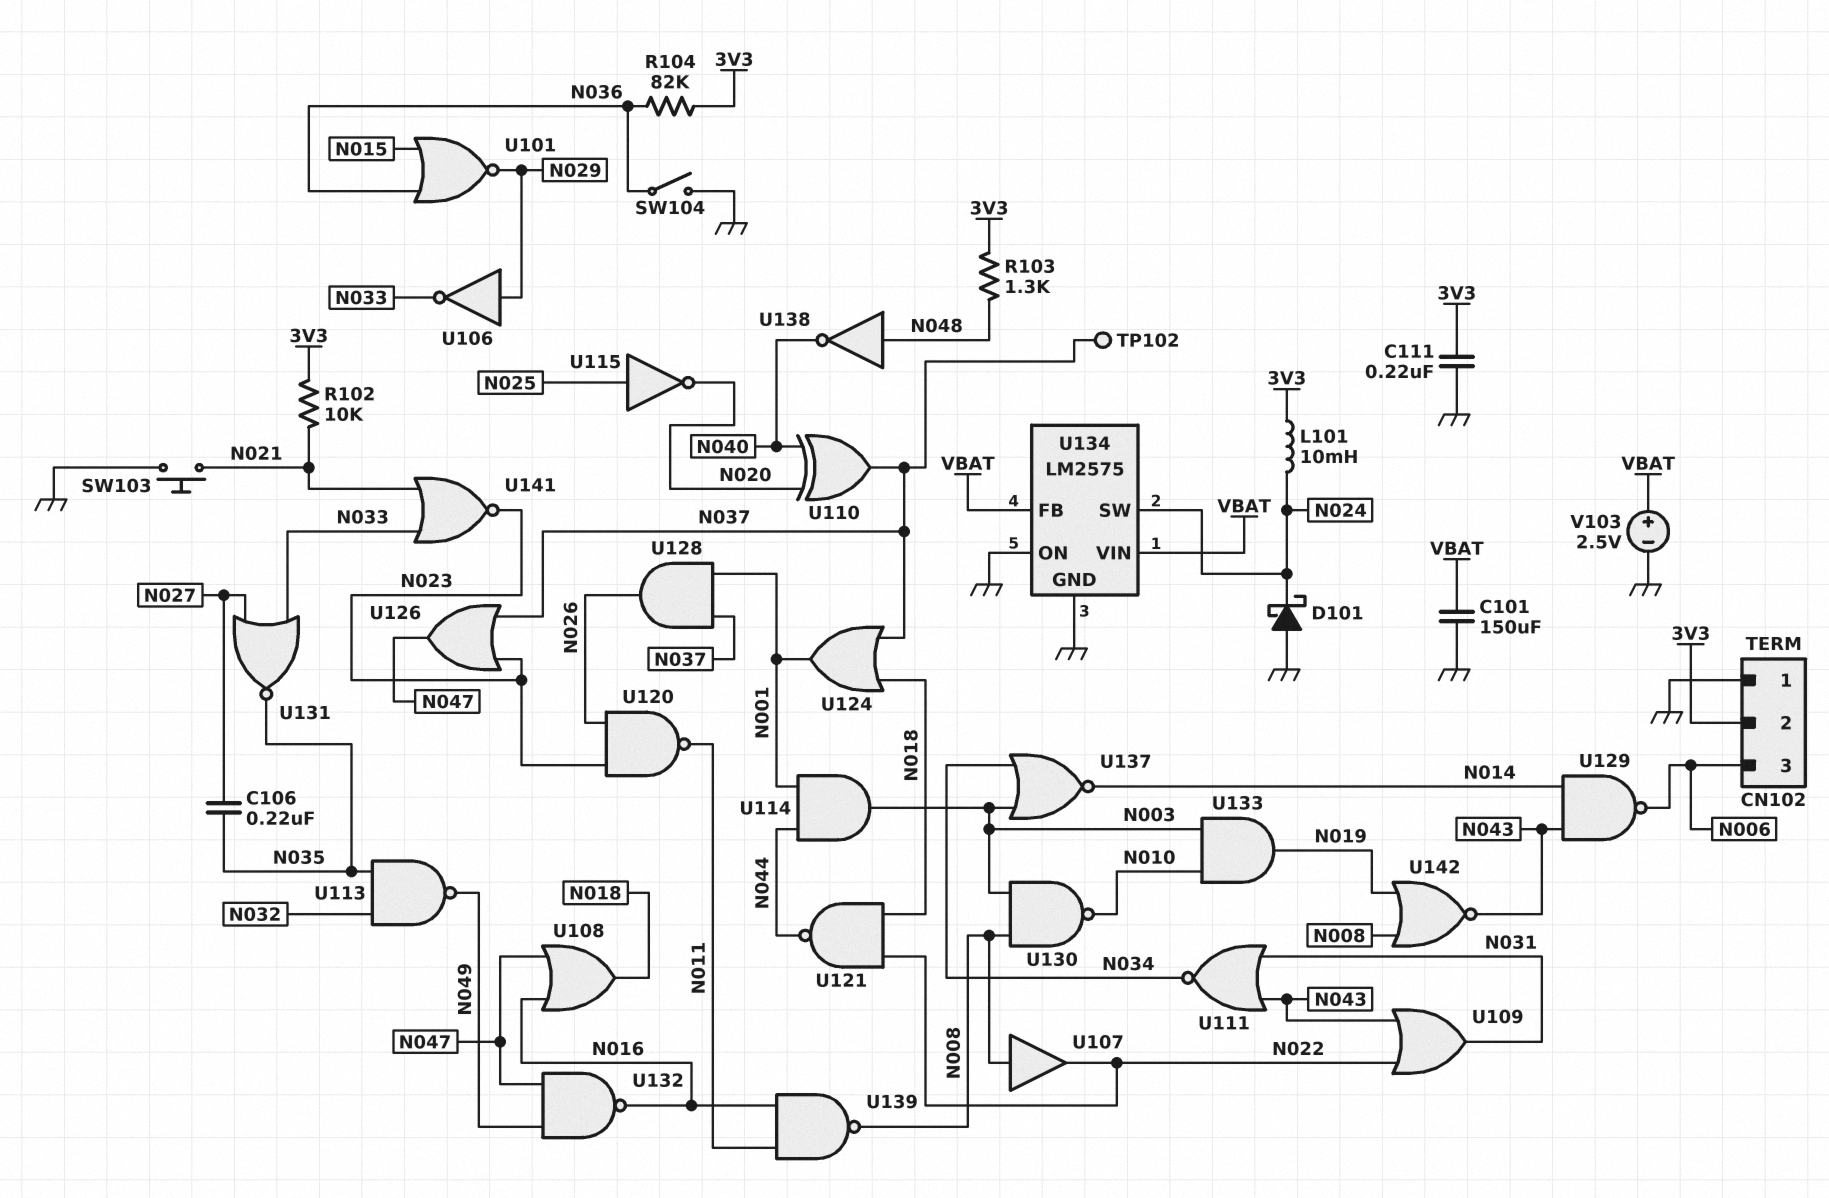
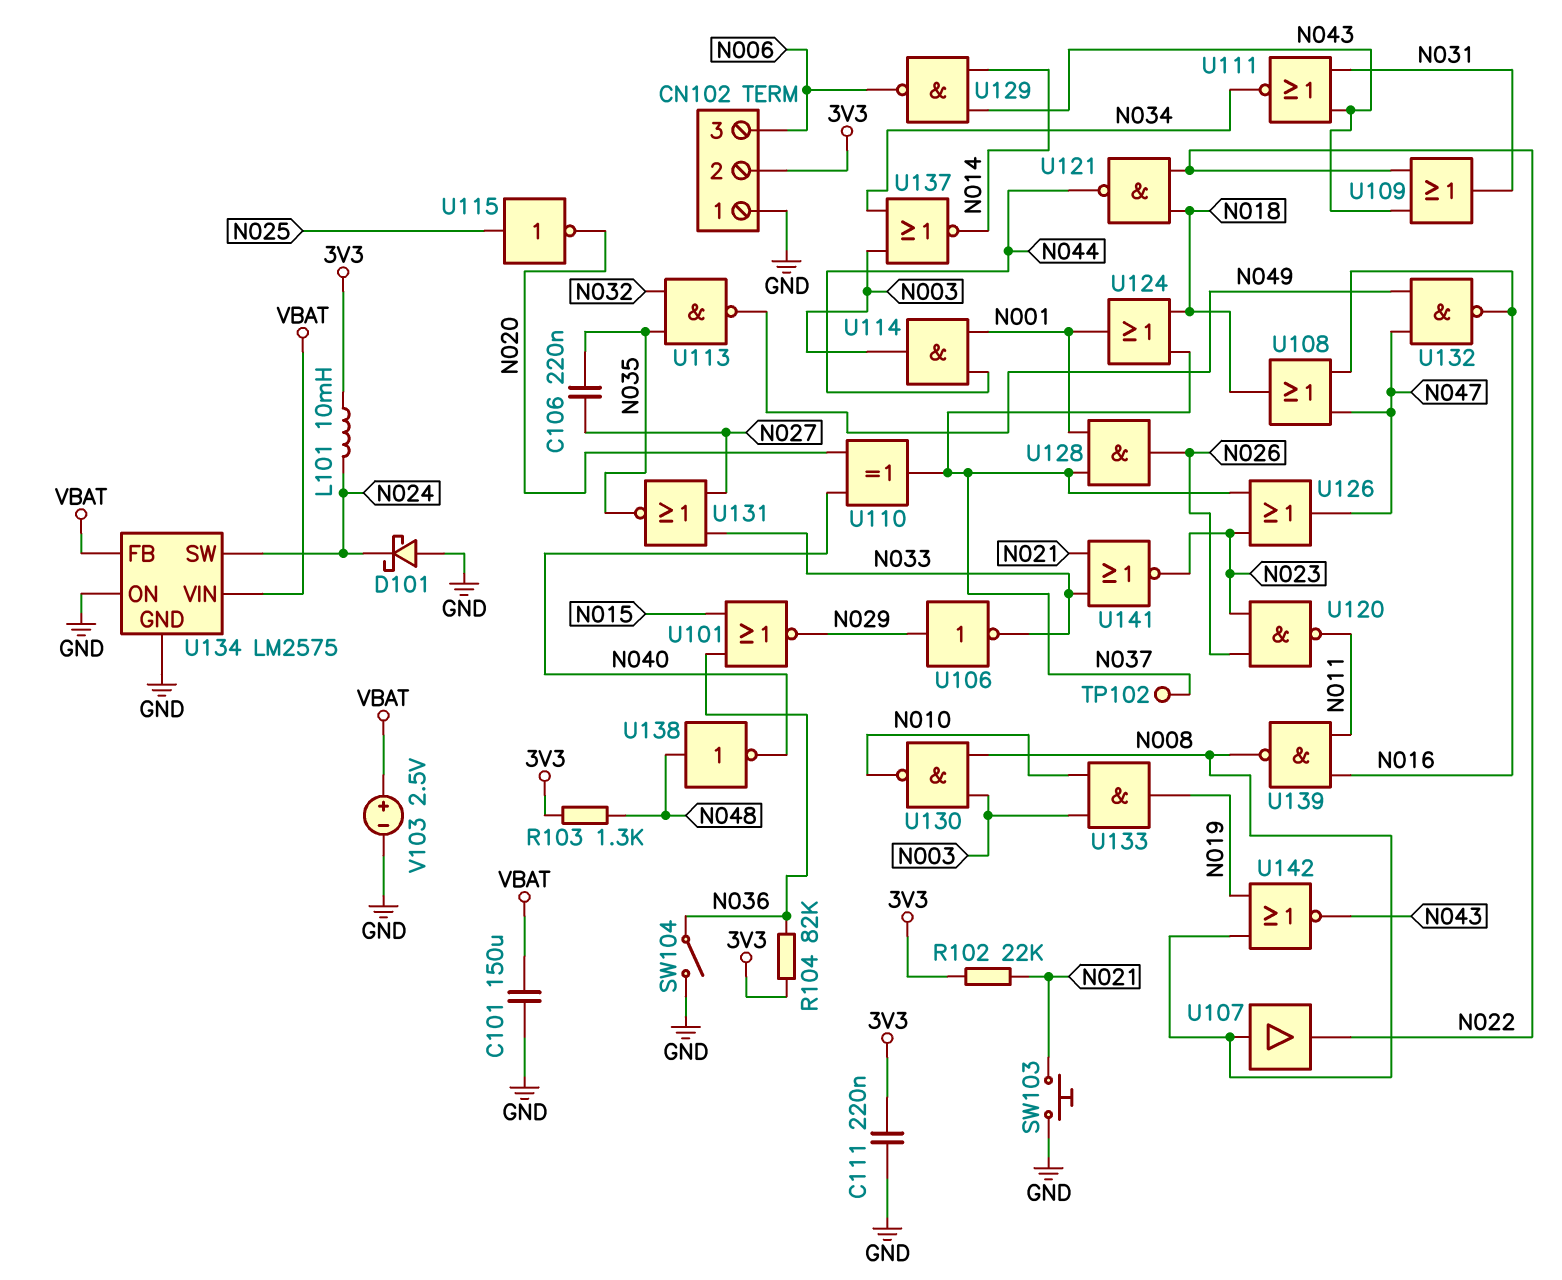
R102: 10k (3V3, N021) -> 22k (3V3, N021)

